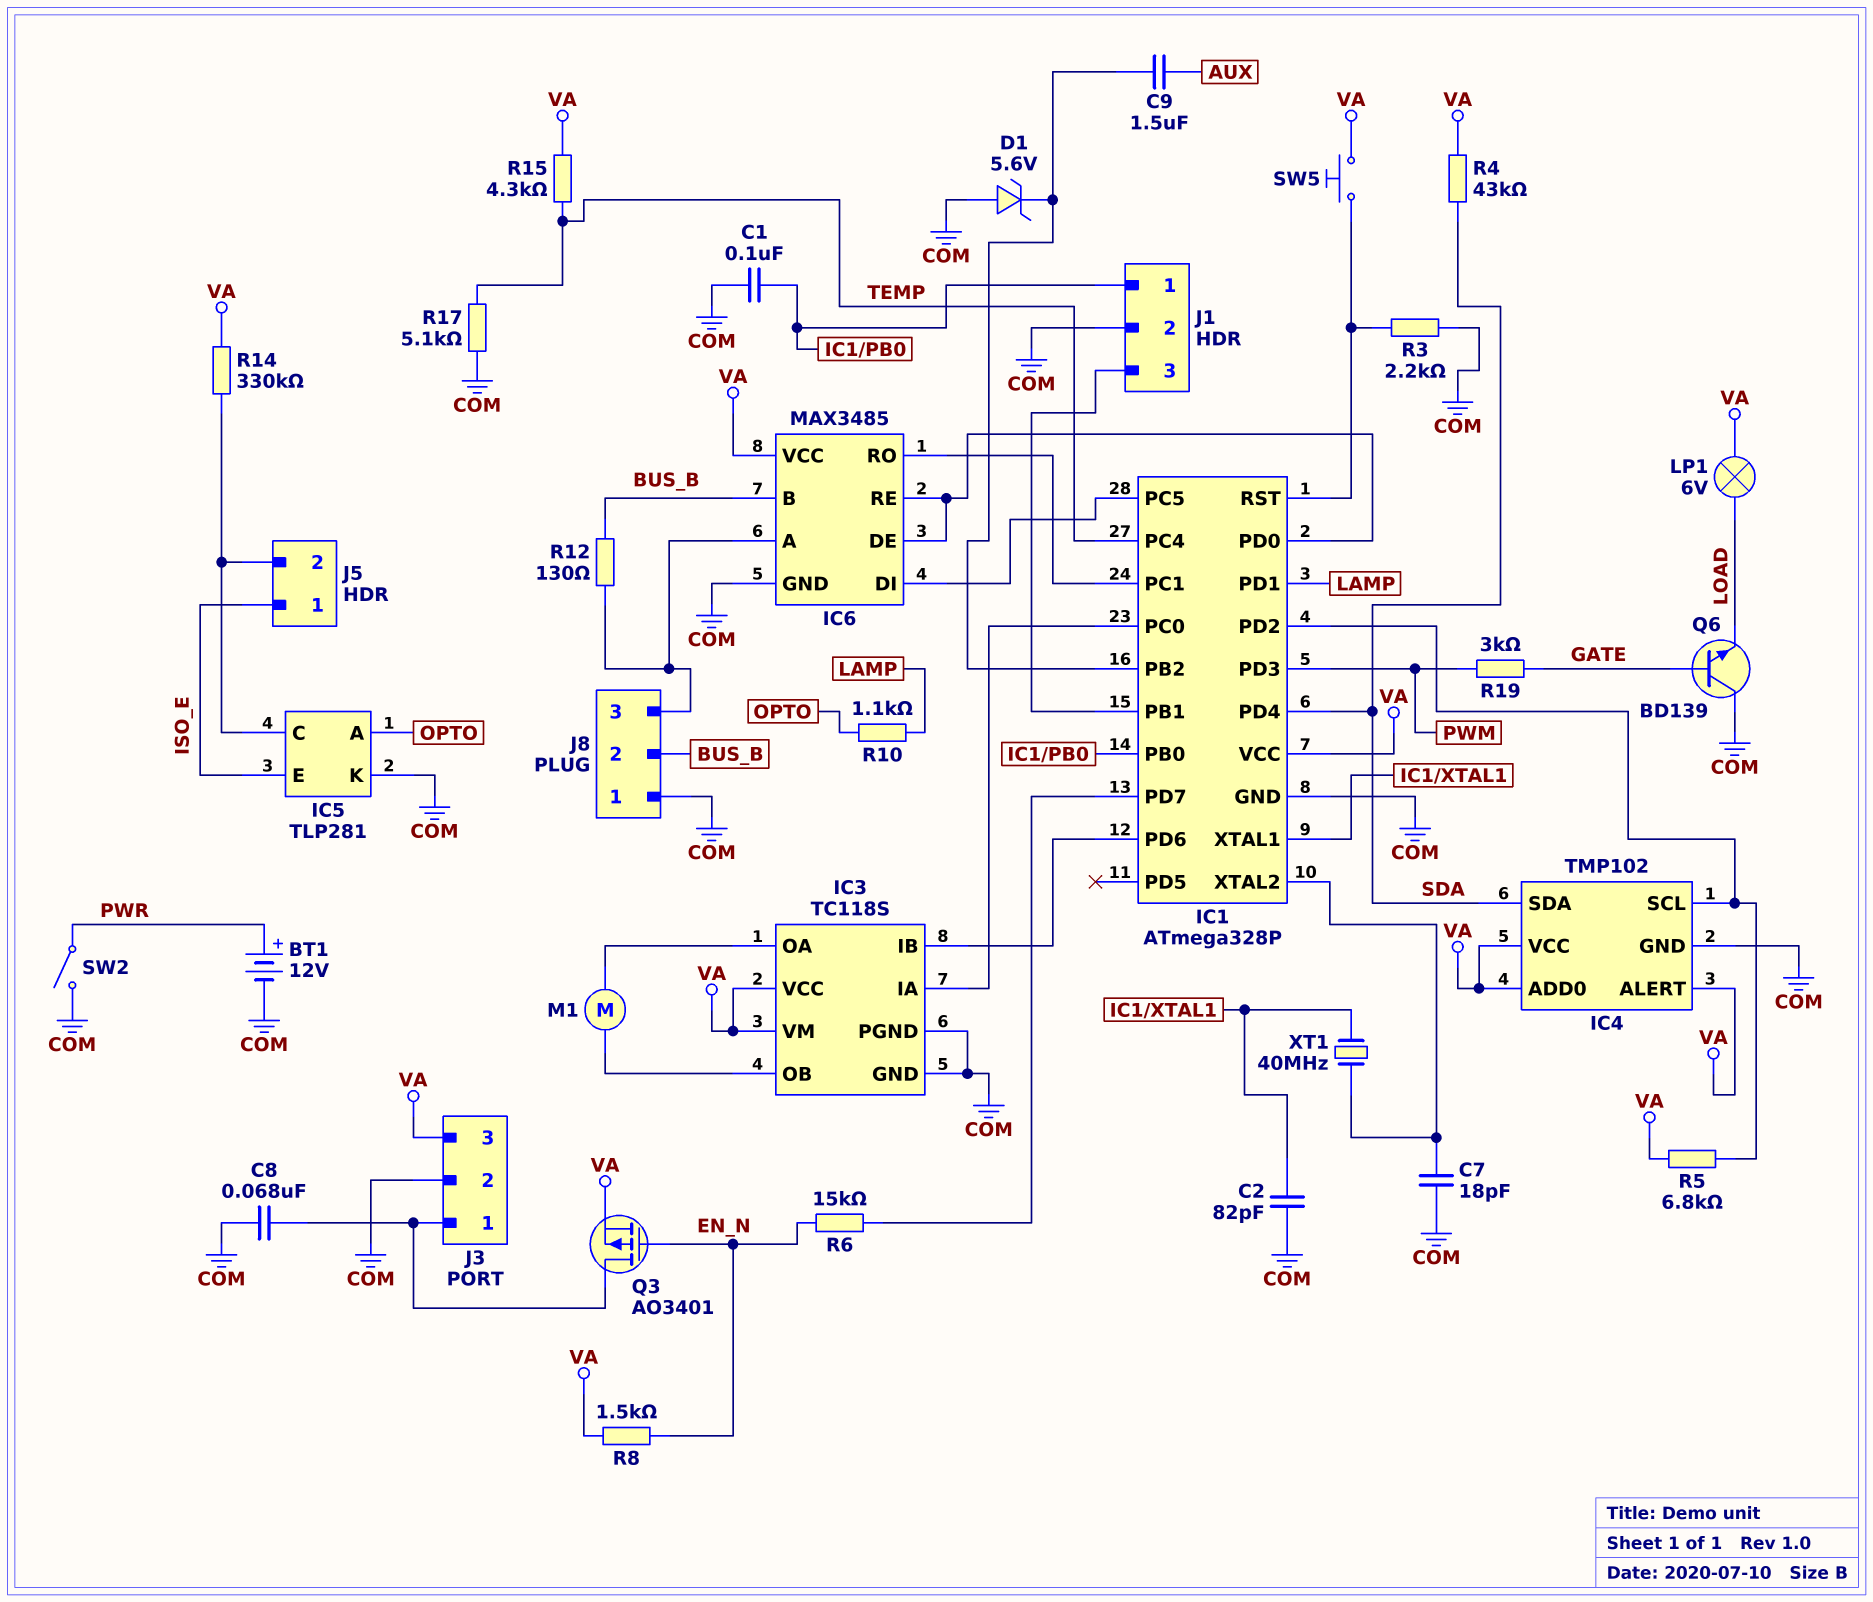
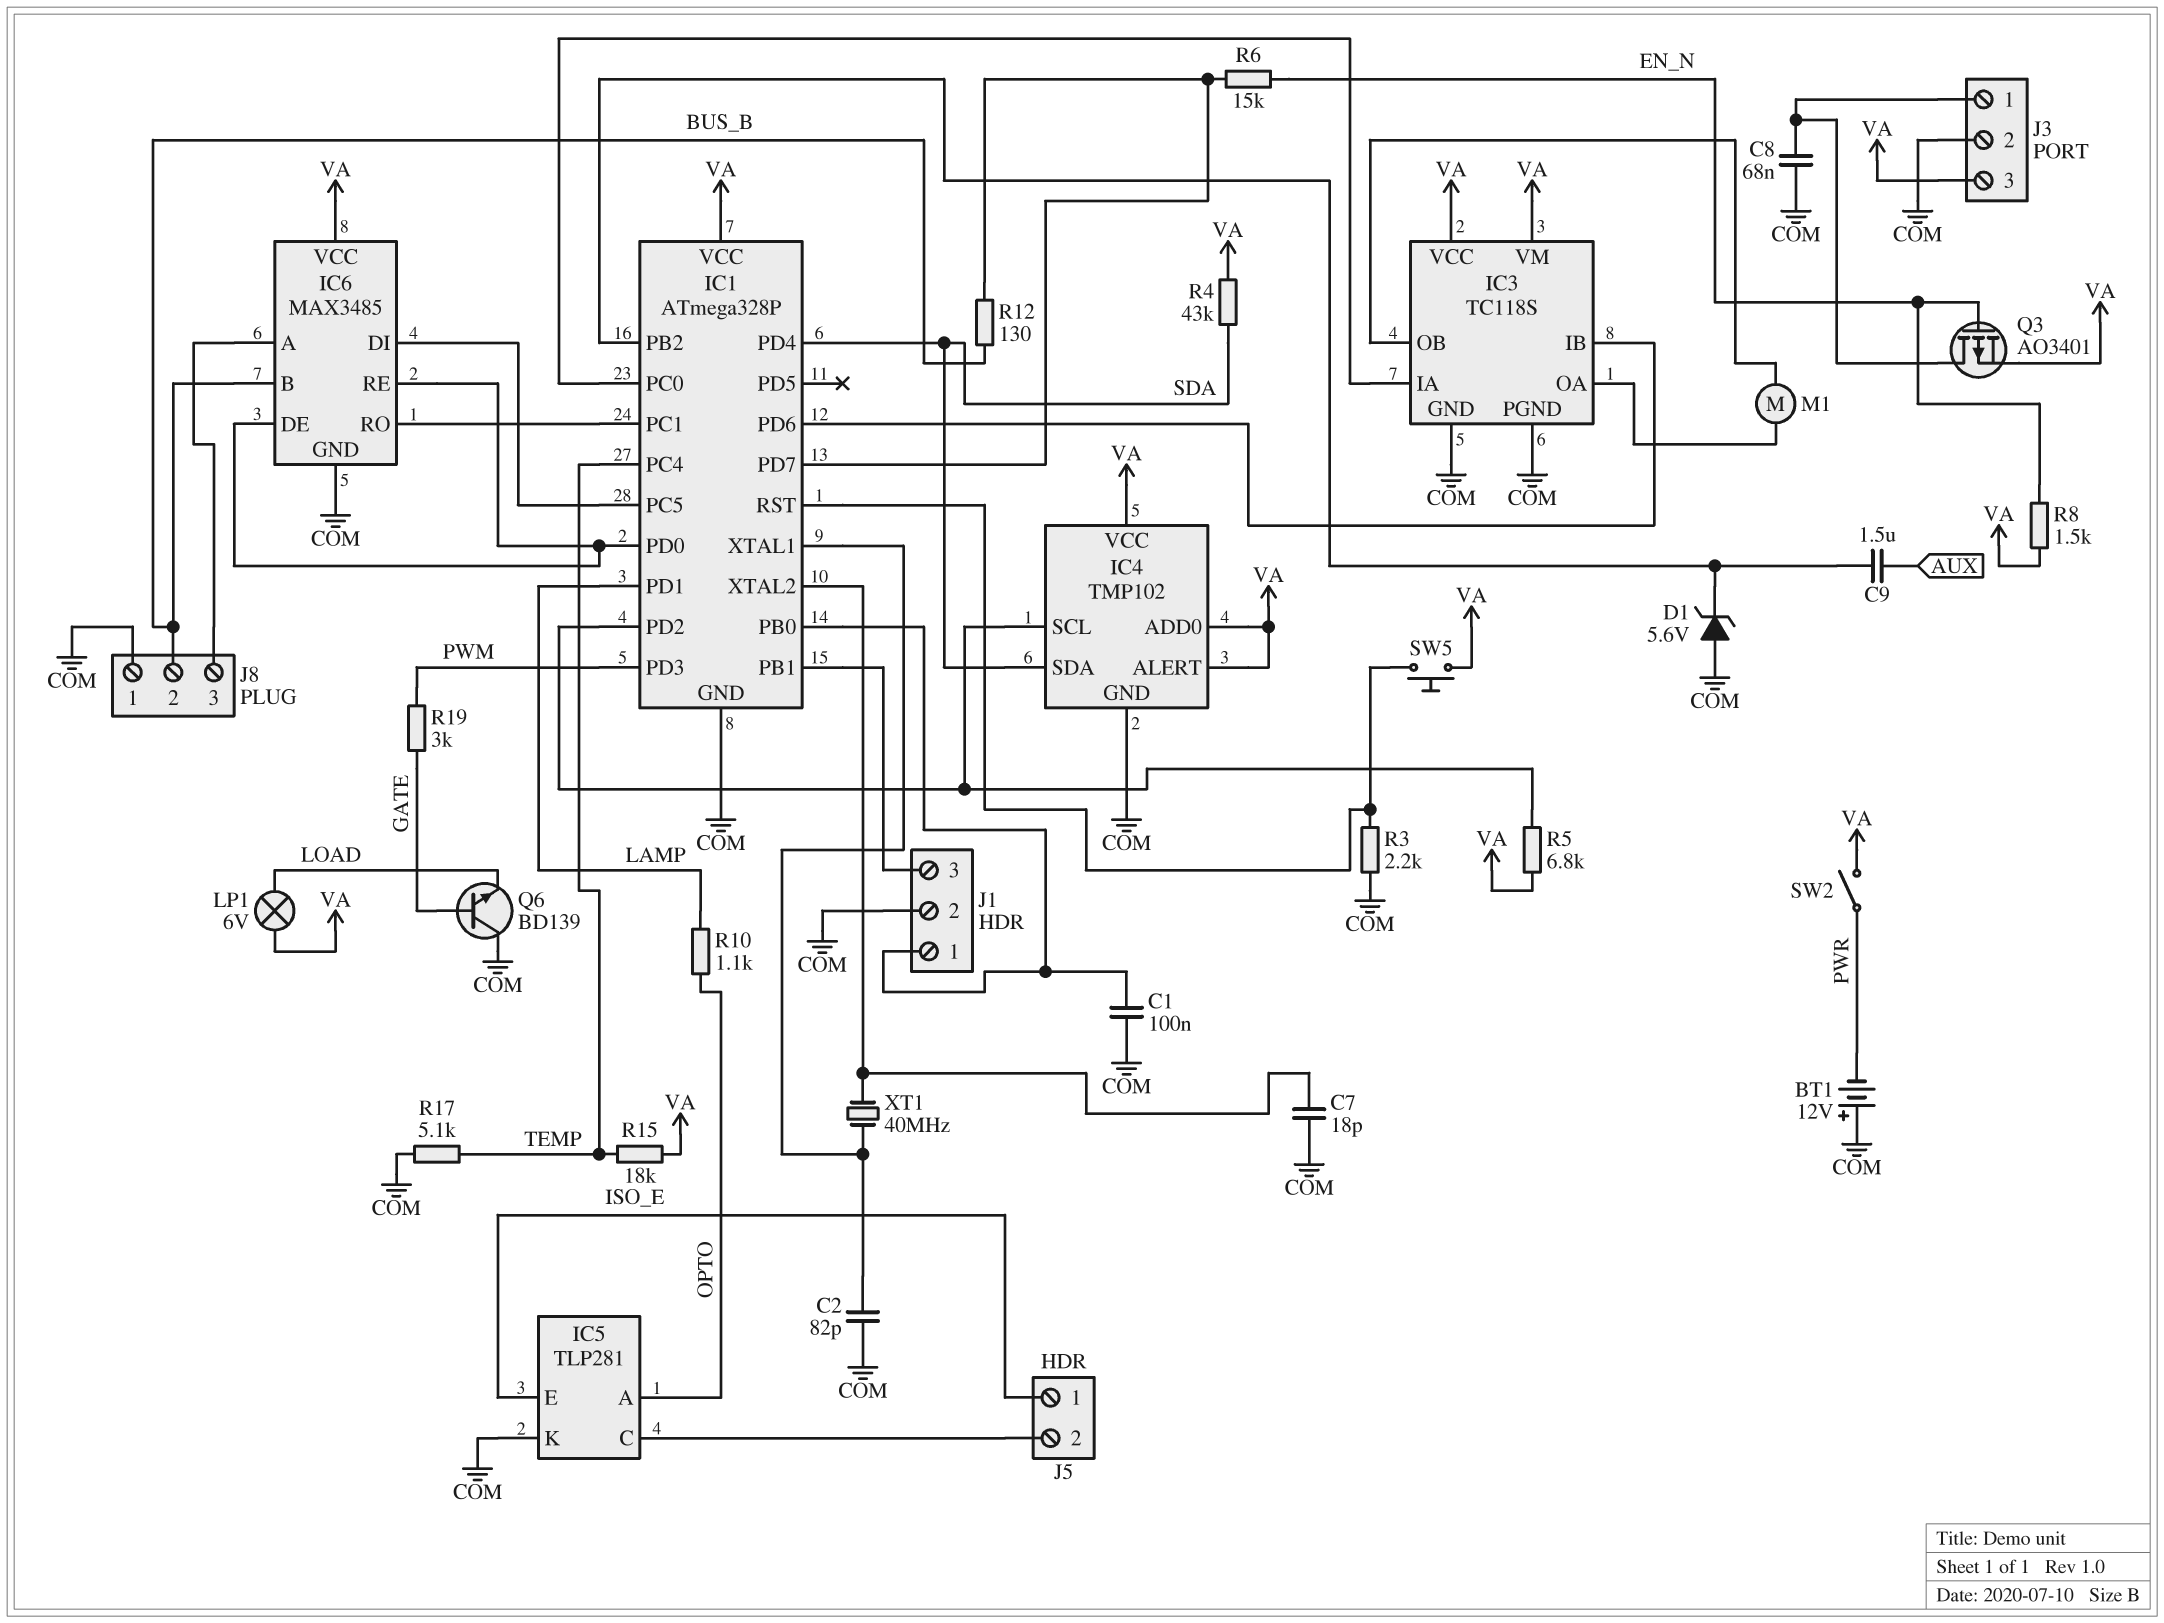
BT1: 12V (plus PWR, minus COM) -> 12V (plus COM, minus PWR)
R12: 130 (BUS_B, IC6/A) -> 130 (BUS_B, IC1/PD7)
R14: 330k (IC5/C, VA) -> none
R15: 4.3k (TEMP, VA) -> 18k (TEMP, VA)
SW2: switch (COM, PWR) -> switch (PWR, VA)

